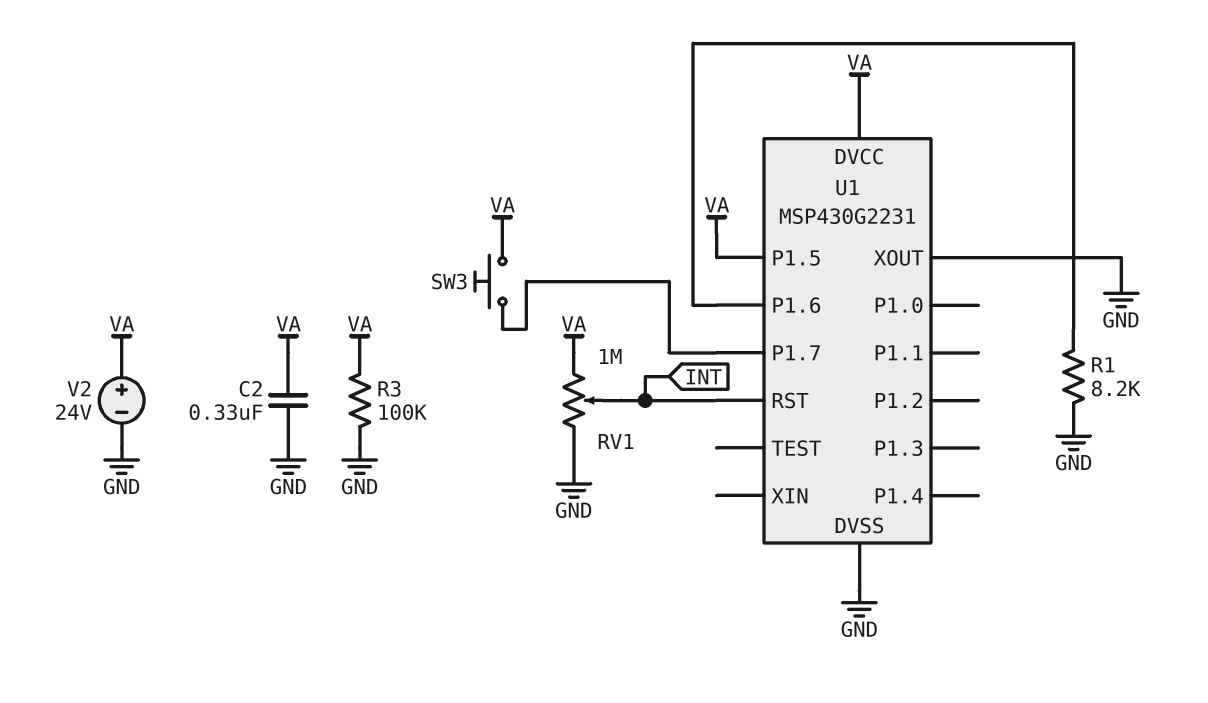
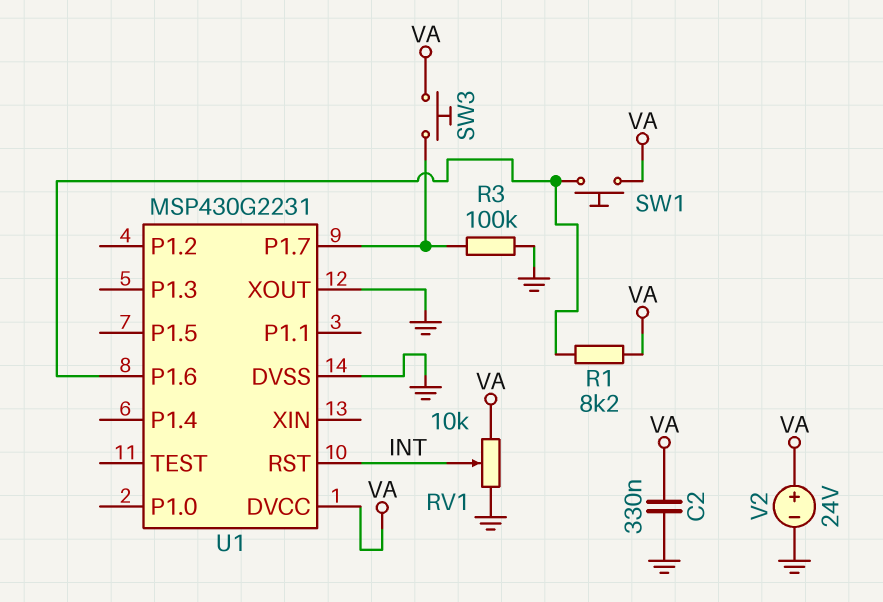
R1: 8.2k (GND, U1/P1.6) -> 8.2k (U1/P1.6, VA)
R3: 100k (GND, VA) -> 100k (GND, U1/P1.7)
RV1: 1M (GND, VA, wiper INT) -> 10k (GND, VA, wiper INT)
SW1: none -> button (U1/P1.6, VA)
U1 pin P1.5: VA -> none

